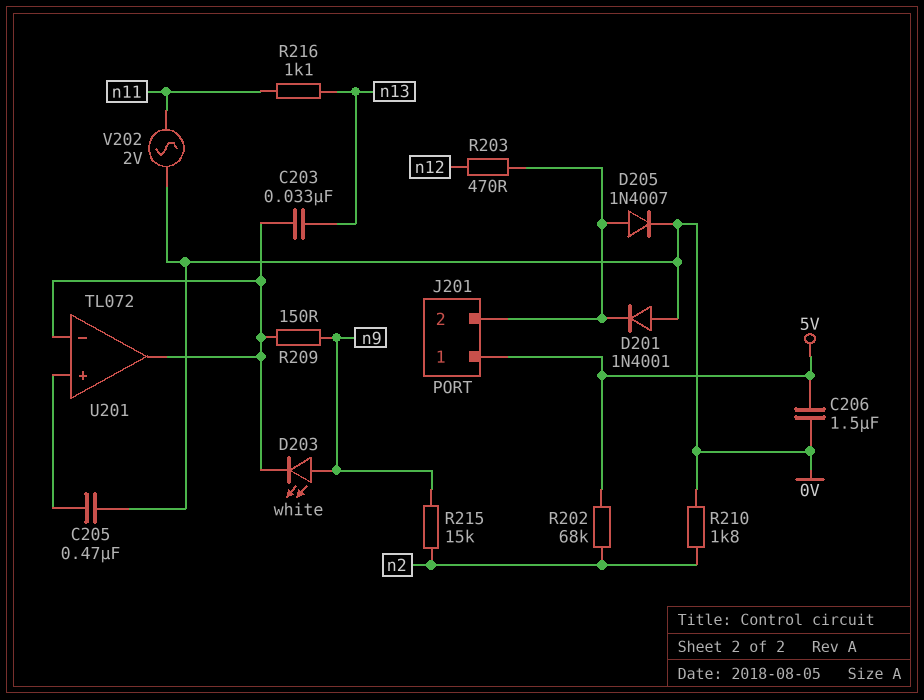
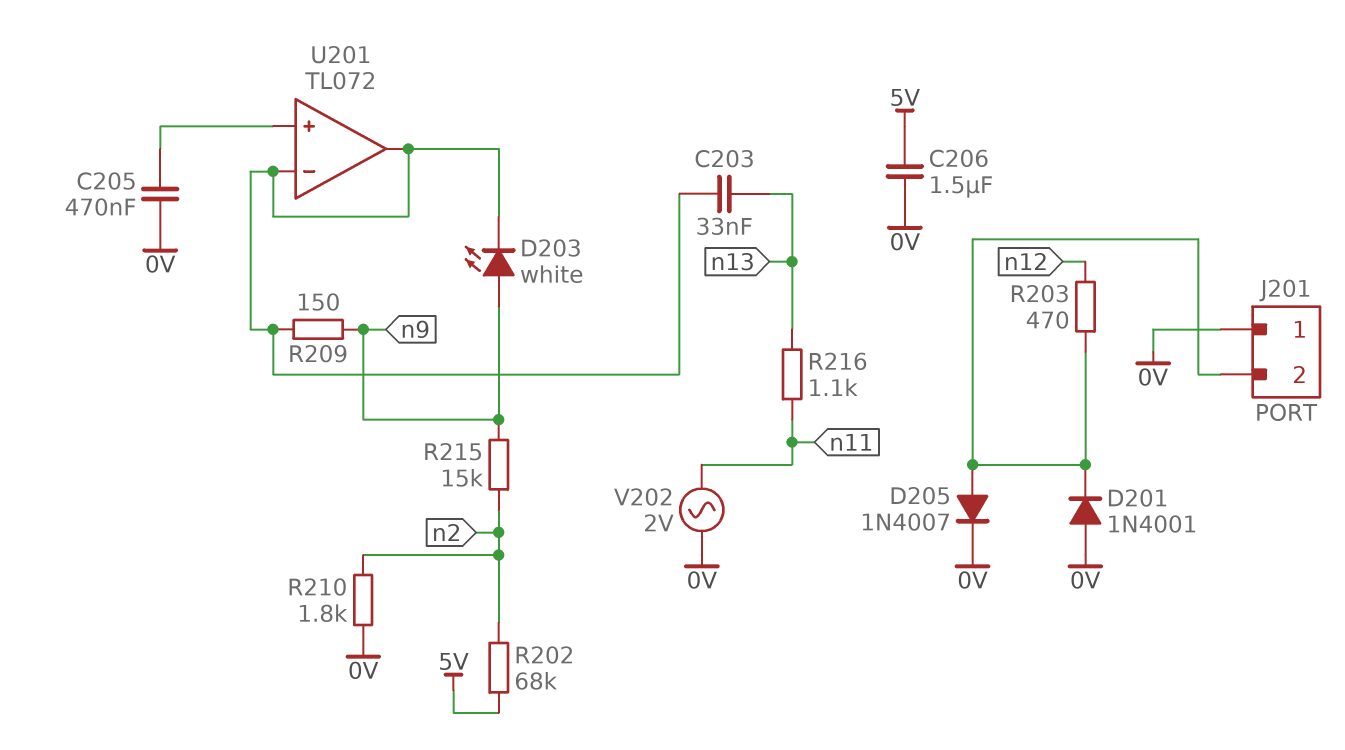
J201 pin 1: 5V -> 0V

